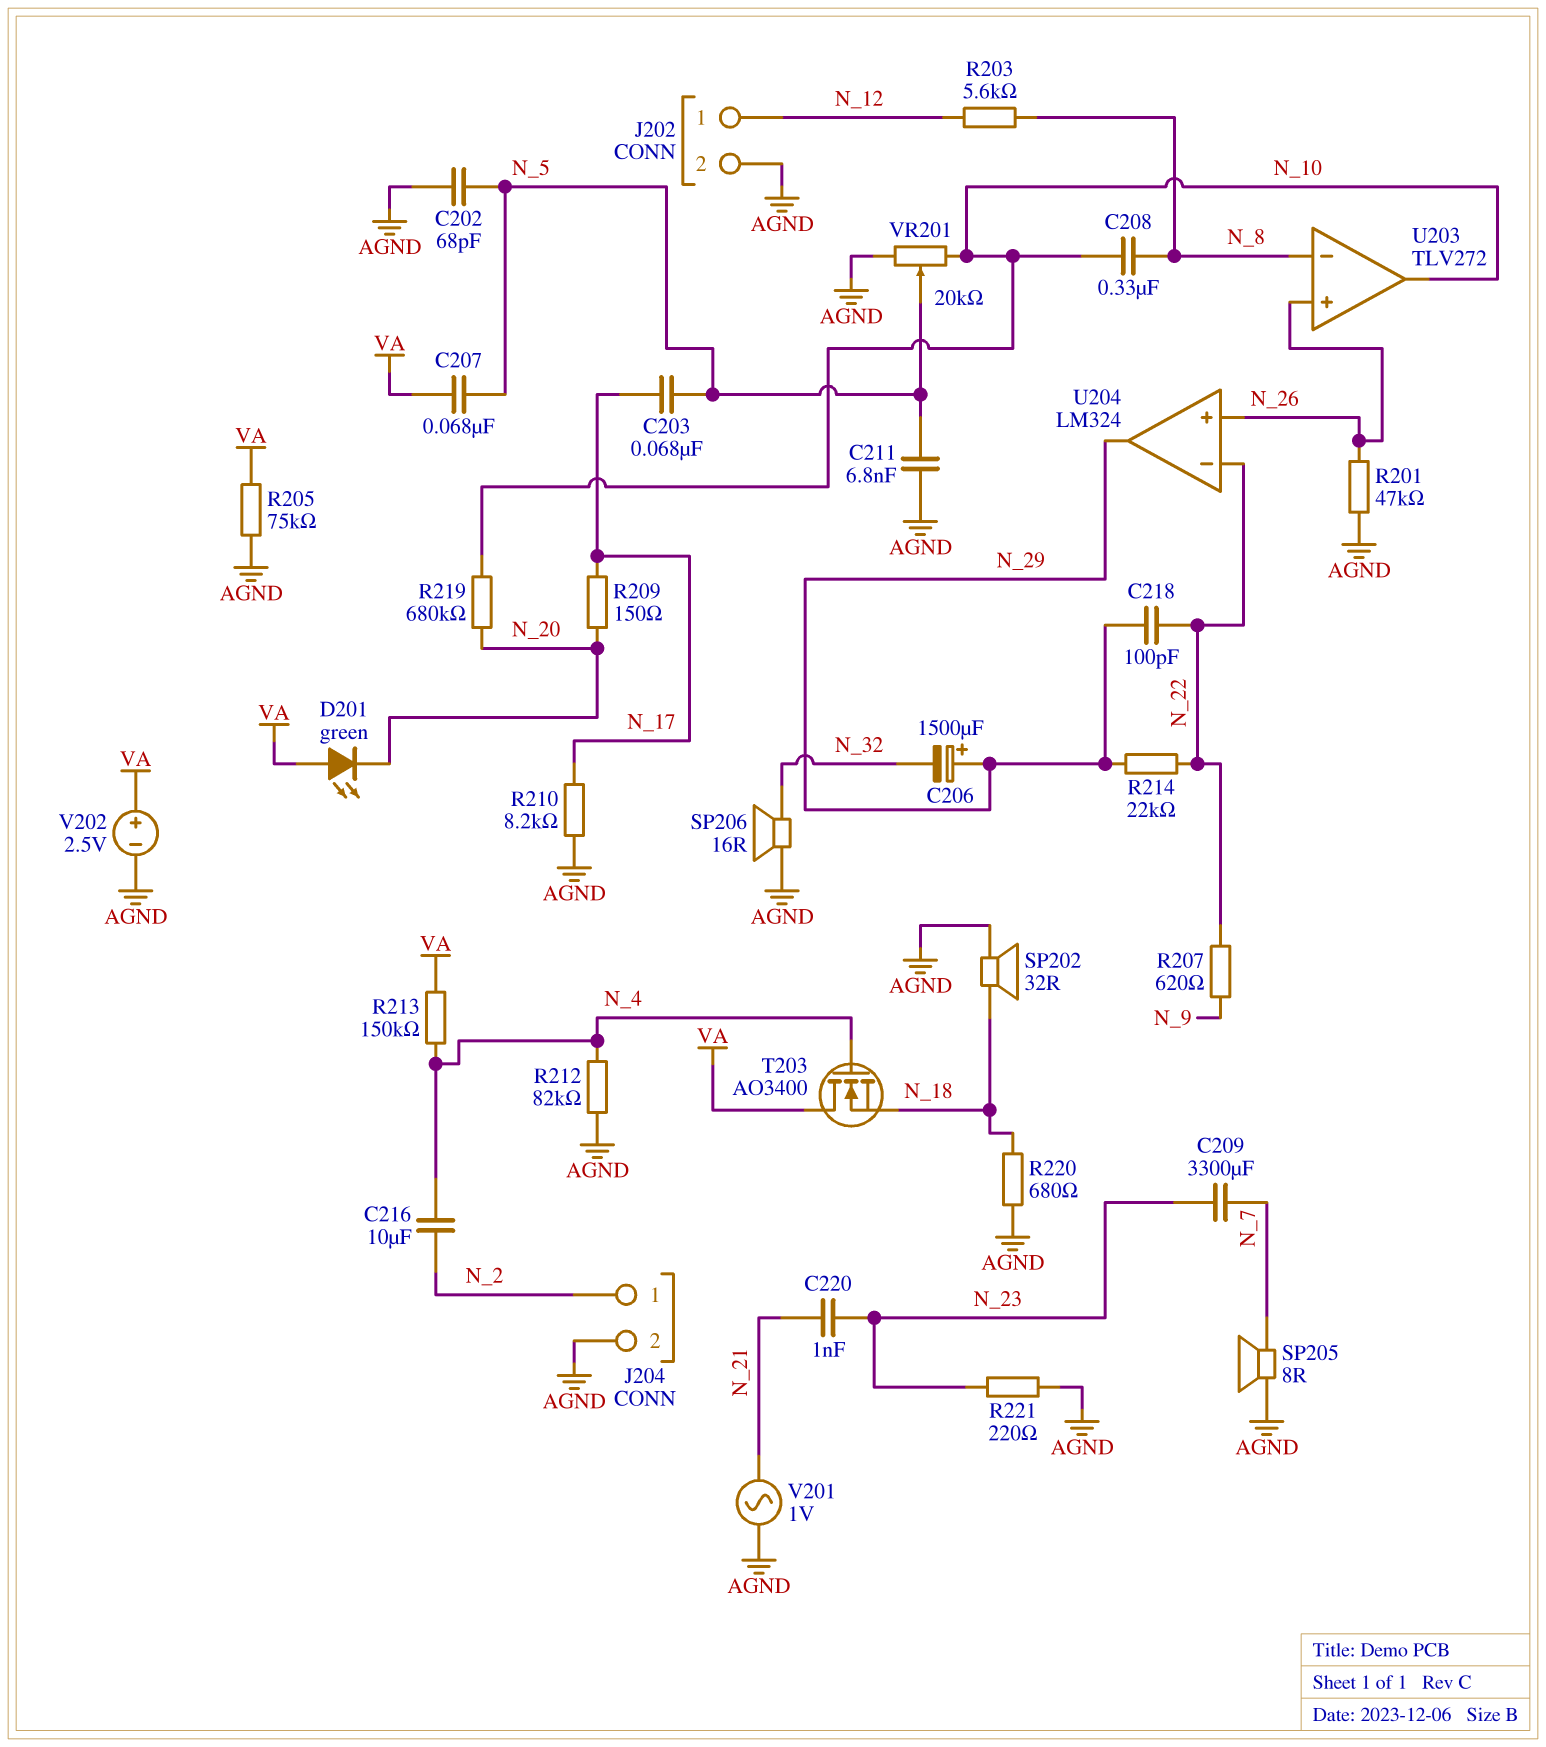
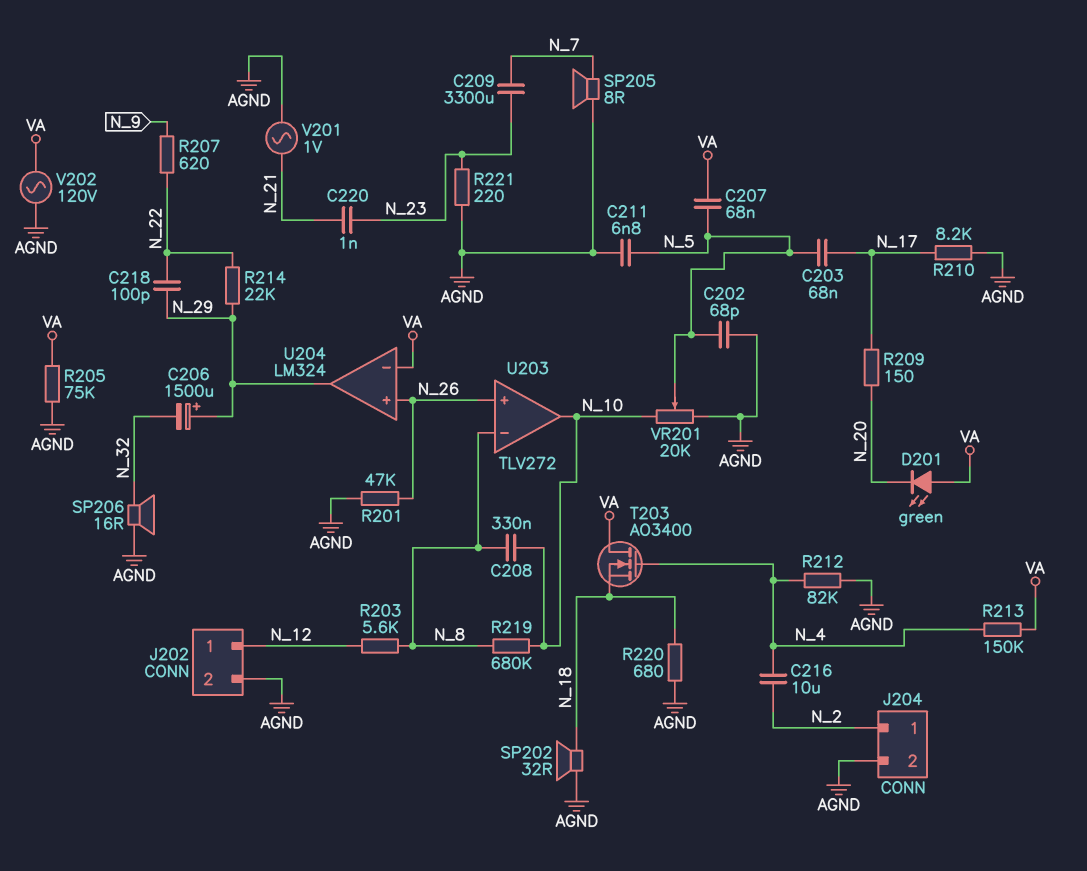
R219: 680k (N_10, N_20) -> 680k (N_8, N_10)
U204 pin in-: N_22 -> VA
V202: 2.5V (plus VA, minus AGND) -> AC 120V (AGND, VA)

